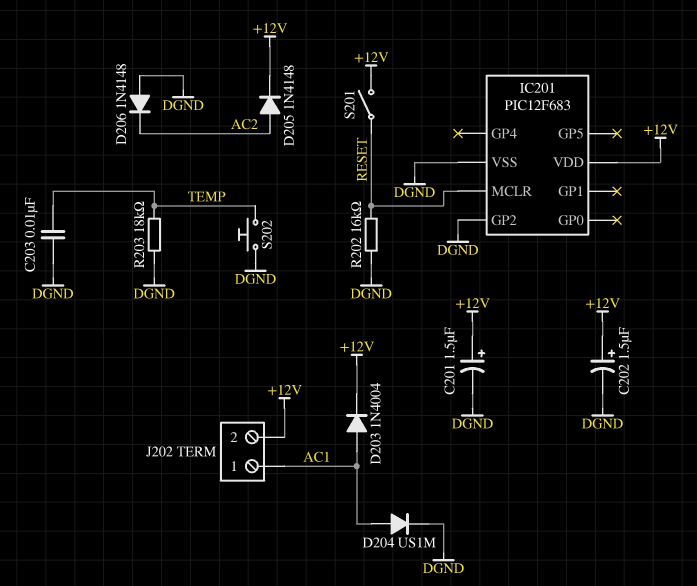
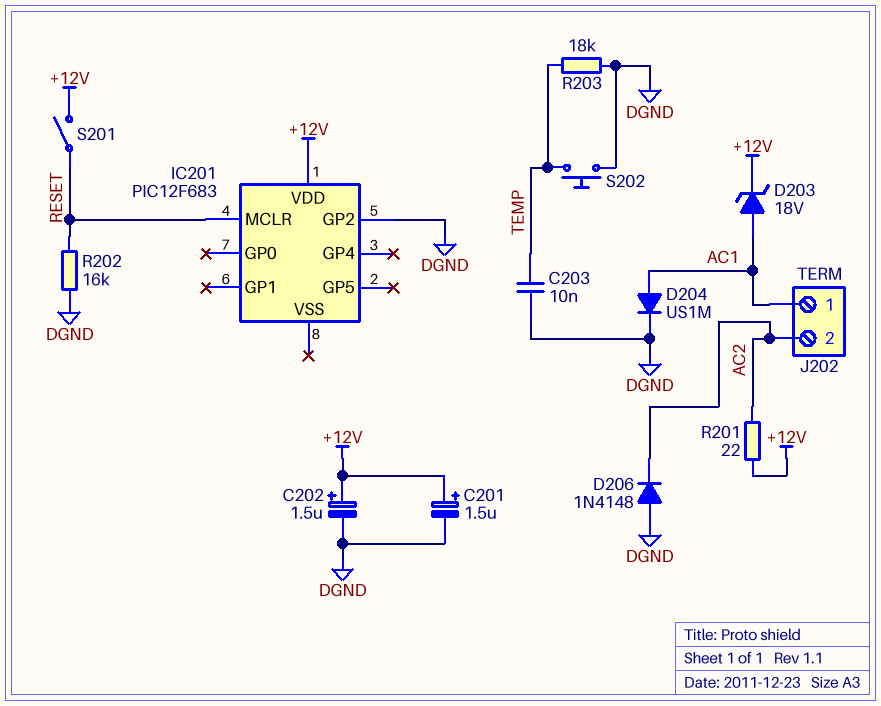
D203: diode 1N4004 (A AC1, K +12V) -> zener 18V (A AC1, K +12V)
D205: diode 1N4148 (A AC2, K +12V) -> none
IC201 pin VSS: DGND -> none
J202 pin 2: +12V -> AC2
R201: none -> 22 (+12V, AC2)

